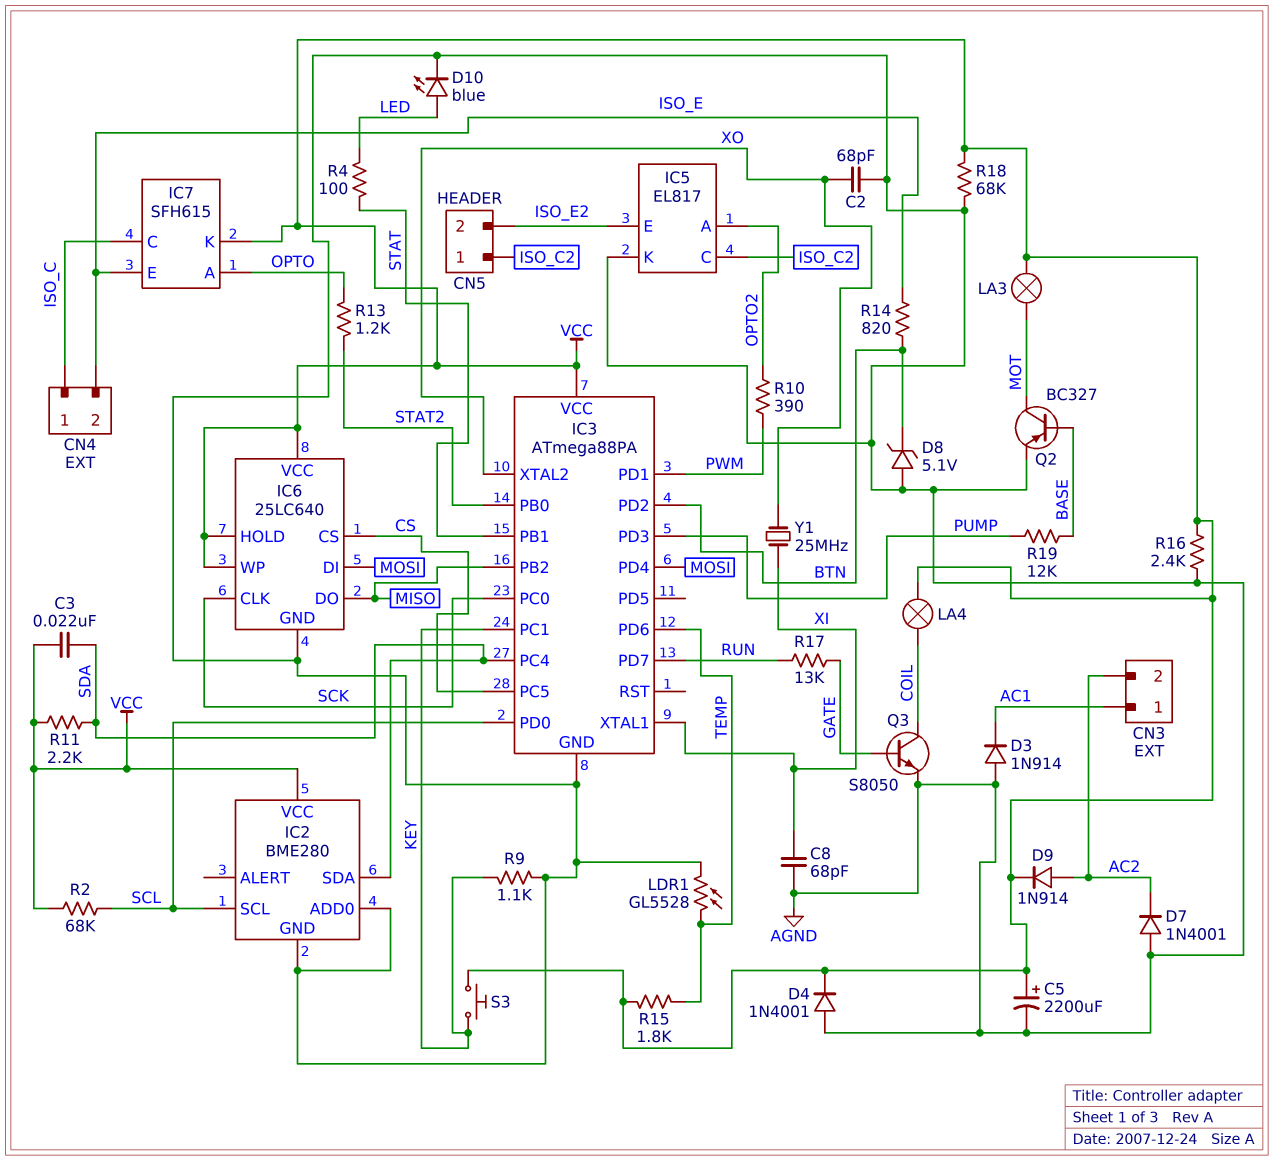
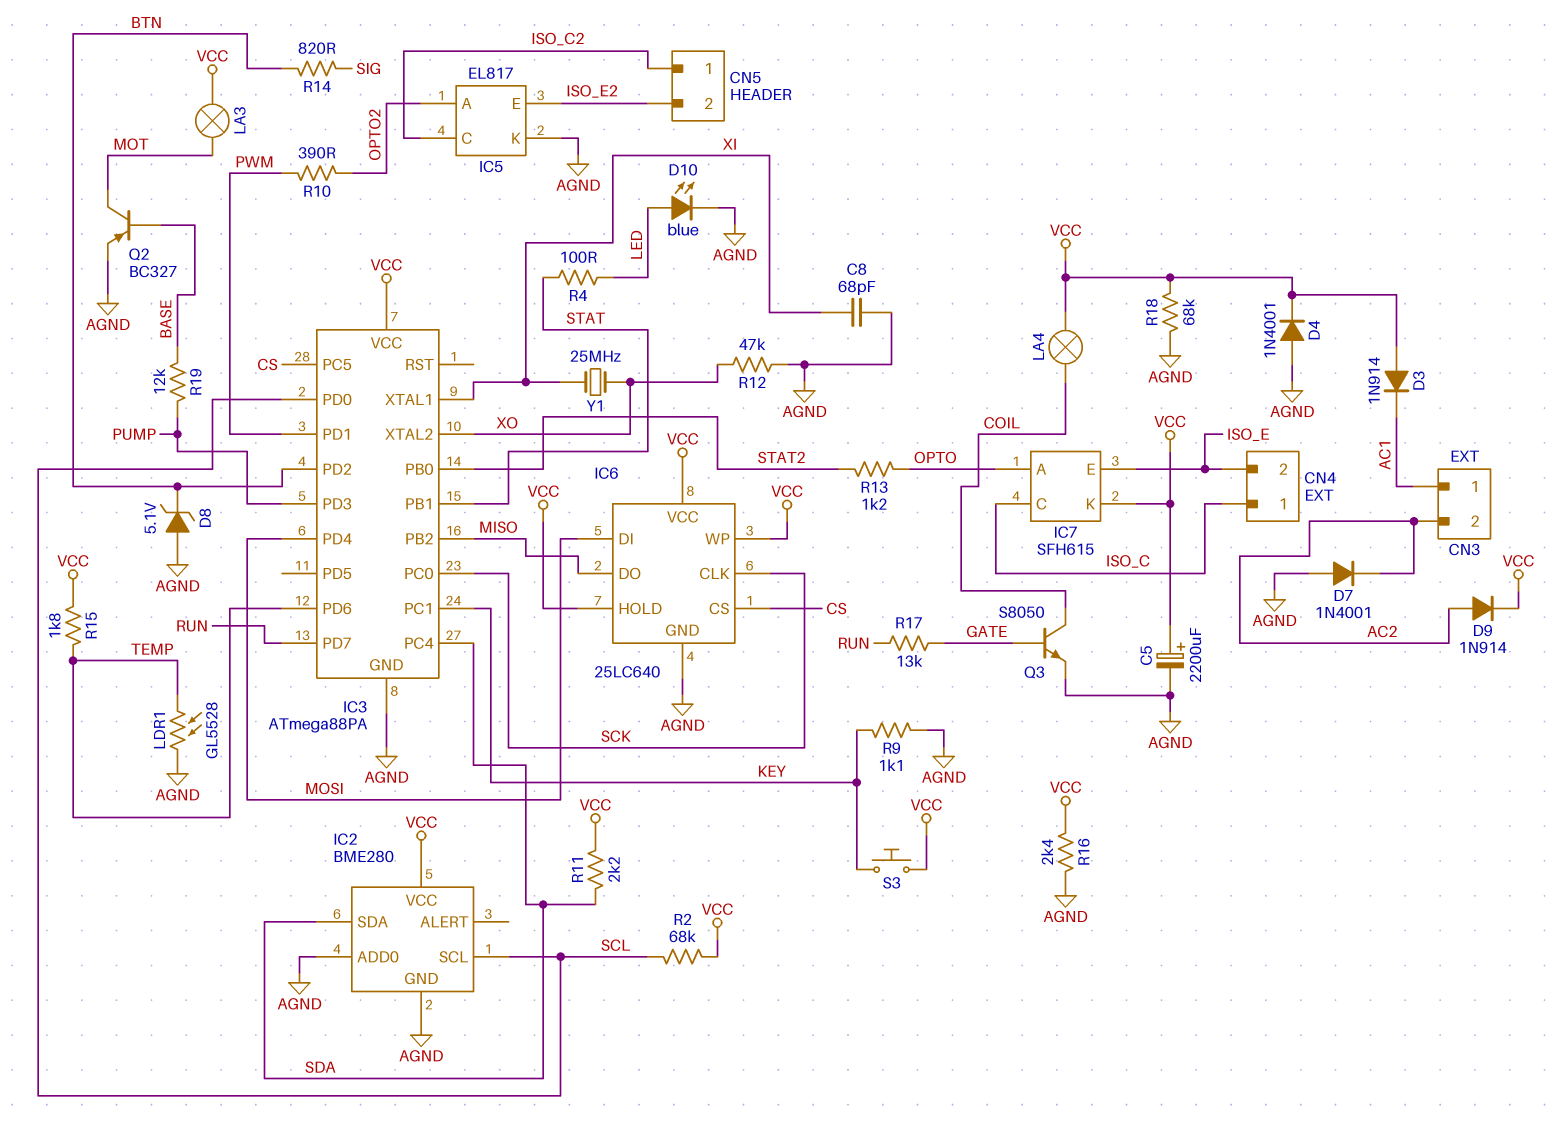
C2: 68pF (AGND, XO) -> none
C3: 22nF (SDA, VCC) -> none
D3: diode 1N914 (A AGND, K AC1) -> diode 1N914 (A VCC, K AC1)
R12: none -> 47k (AGND, XO)
R14: 820 (BTN, ISO_E) -> 820 (BTN, SIG)

